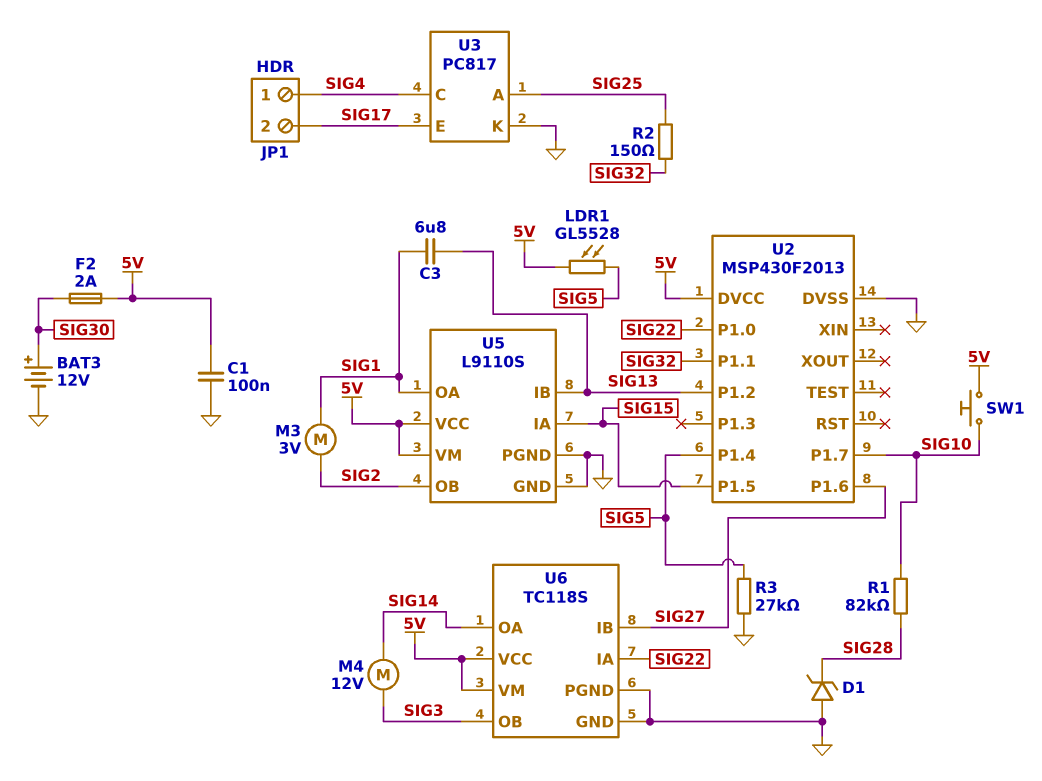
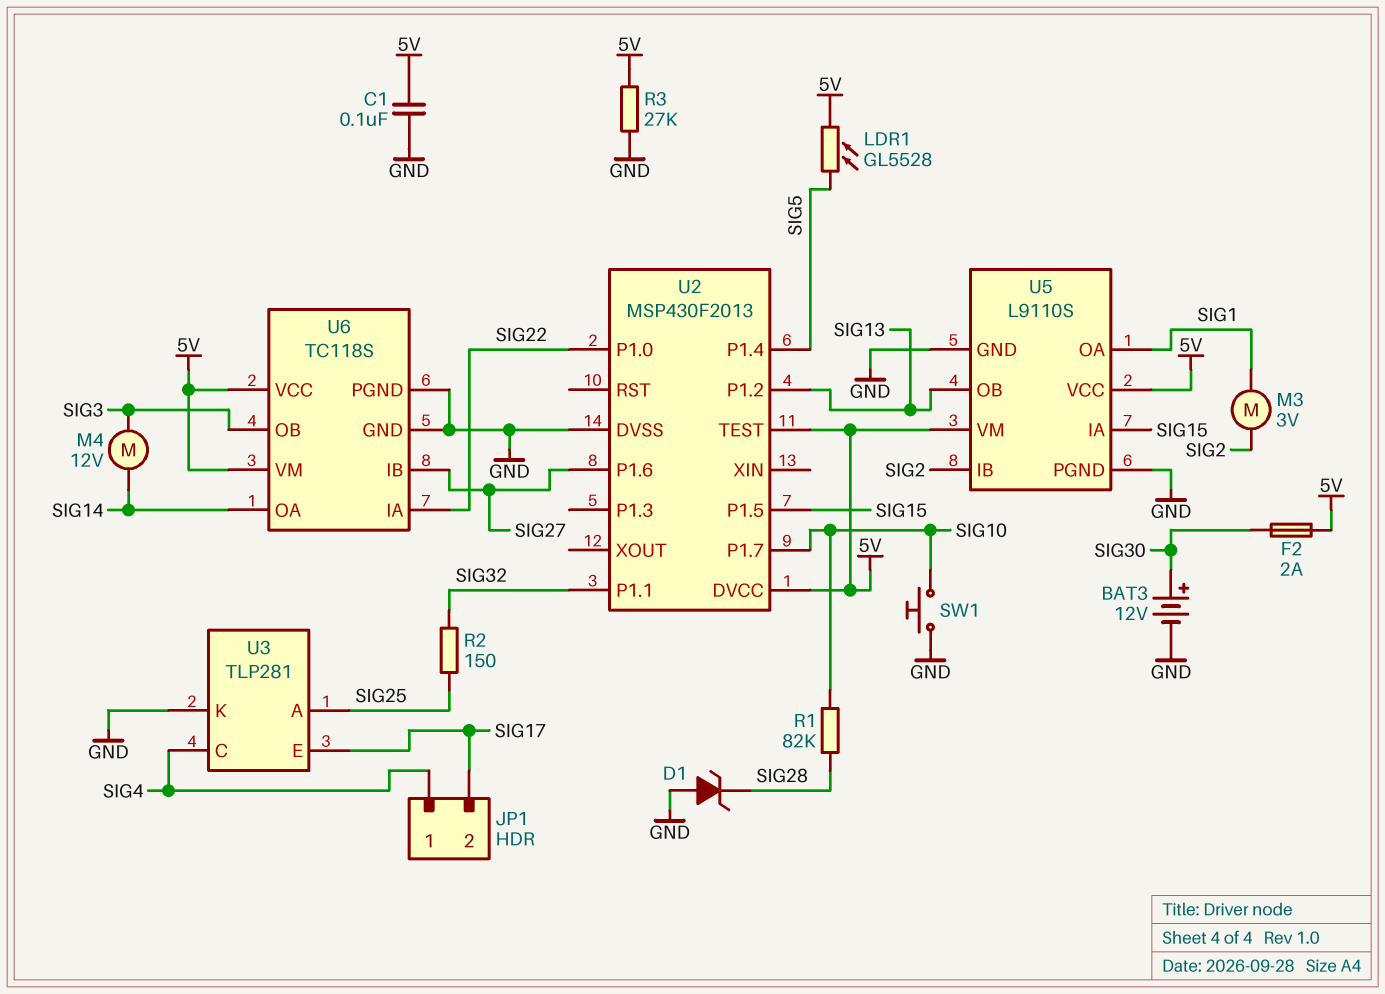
C3: 6.8uF (SIG1, SIG13) -> none
R3: 27k (GND, SIG5) -> 27k (5V, GND)
SW1: button (5V, SIG10) -> button (GND, SIG10)
U2 pin TEST: none -> 5V
U3: PC817 -> TLP281
U5 pin IB: SIG13 -> SIG2
U5 pin OB: SIG2 -> SIG13

